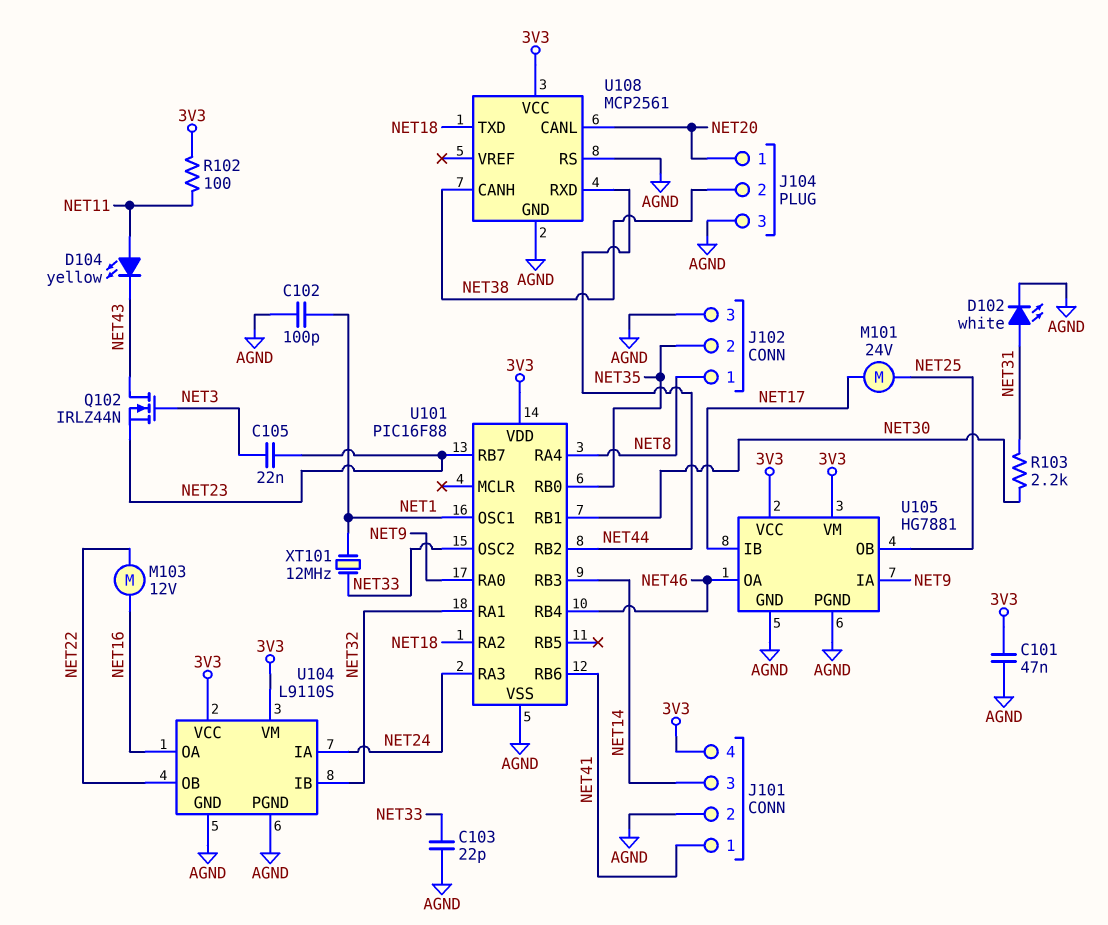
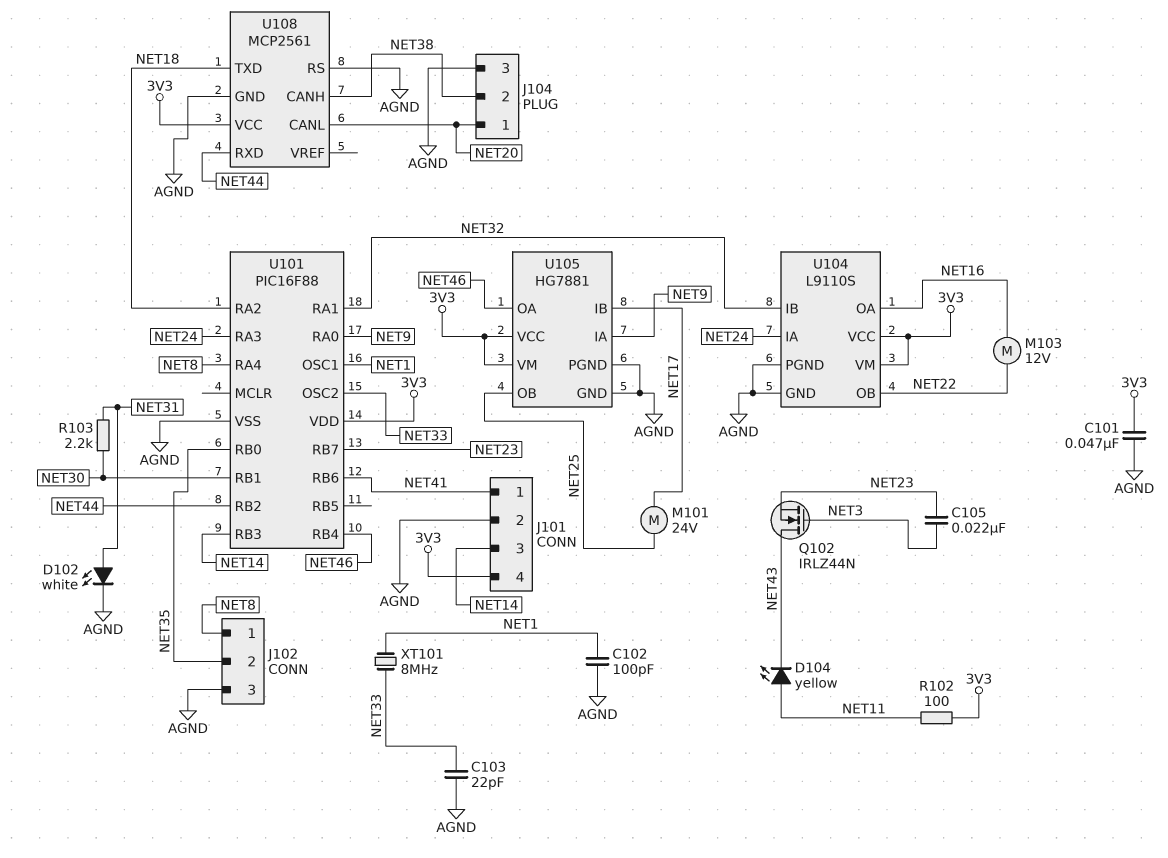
XT101: 12MHz (NET1, NET33) -> 8MHz (NET1, NET33)

